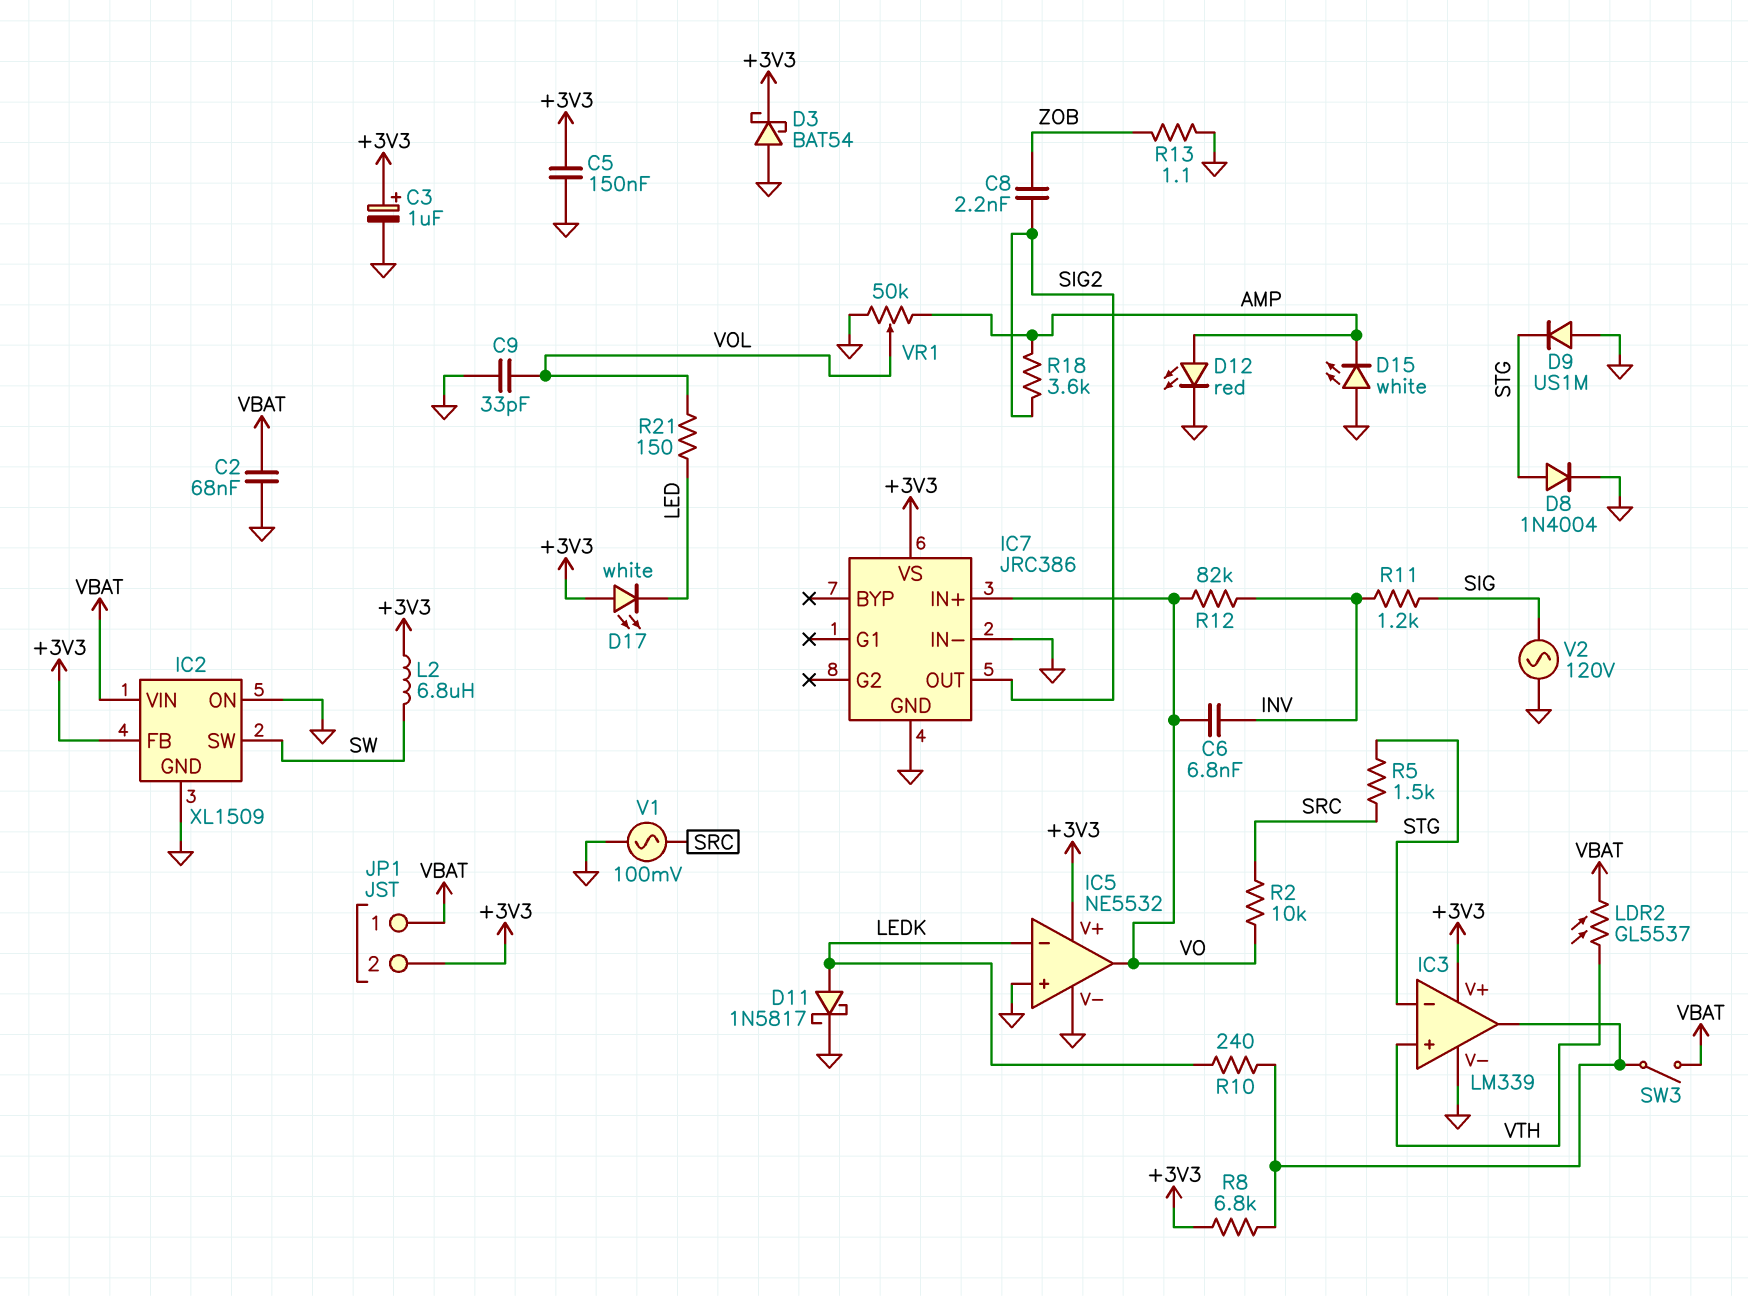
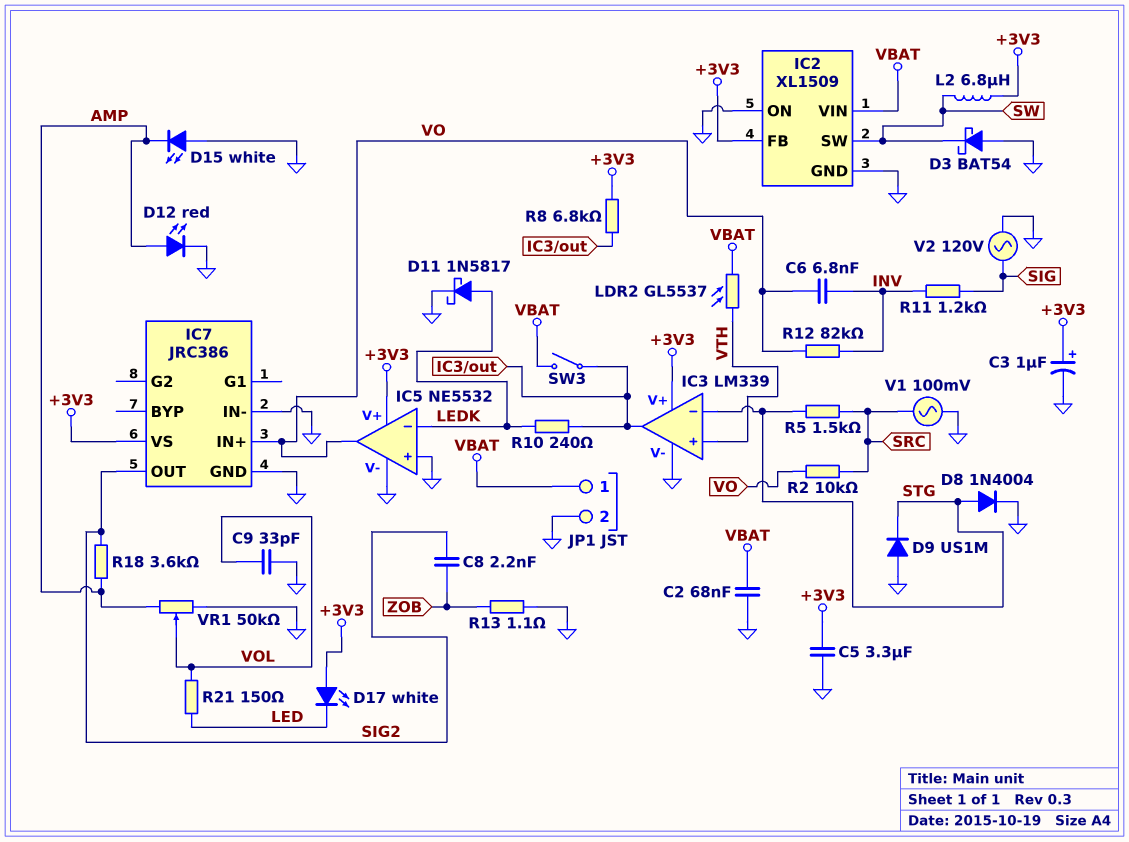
C5: 150nF (+3V3, GND) -> 3.3uF (+3V3, GND)
D3: schottky BAT54 (A GND, K +3V3) -> schottky BAT54 (A GND, K SW)
JP1 pin 2: +3V3 -> GND

